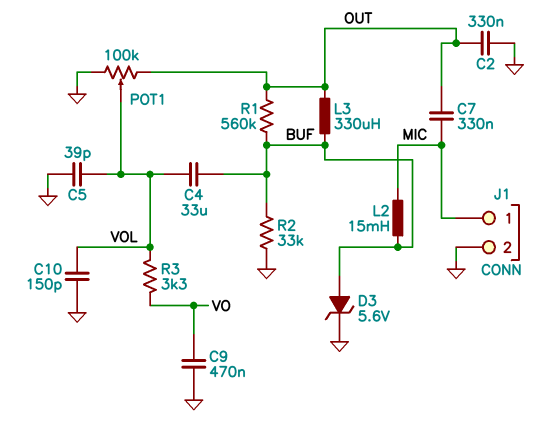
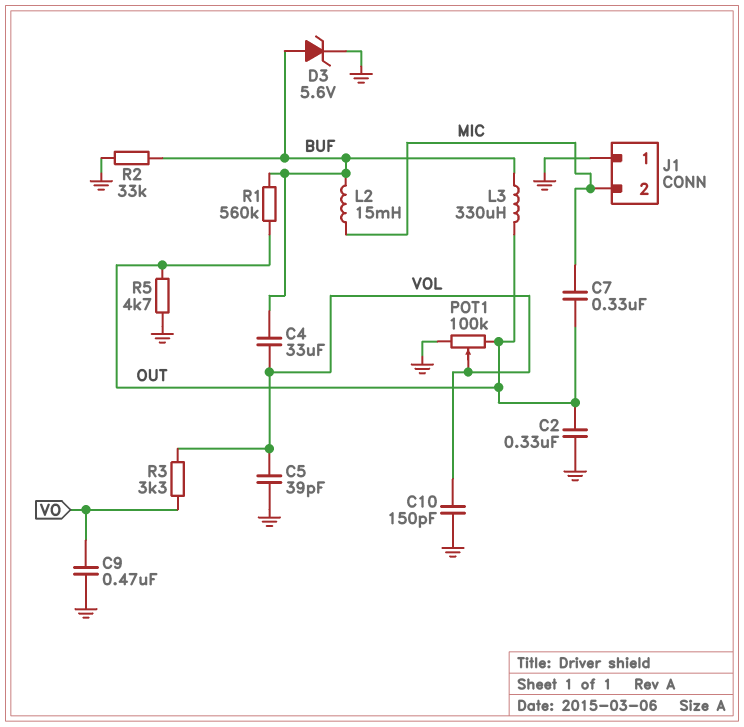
J1 pin 1: MIC -> GND
J1 pin 2: GND -> MIC
R5: none -> 4.7k (GND, OUT)

